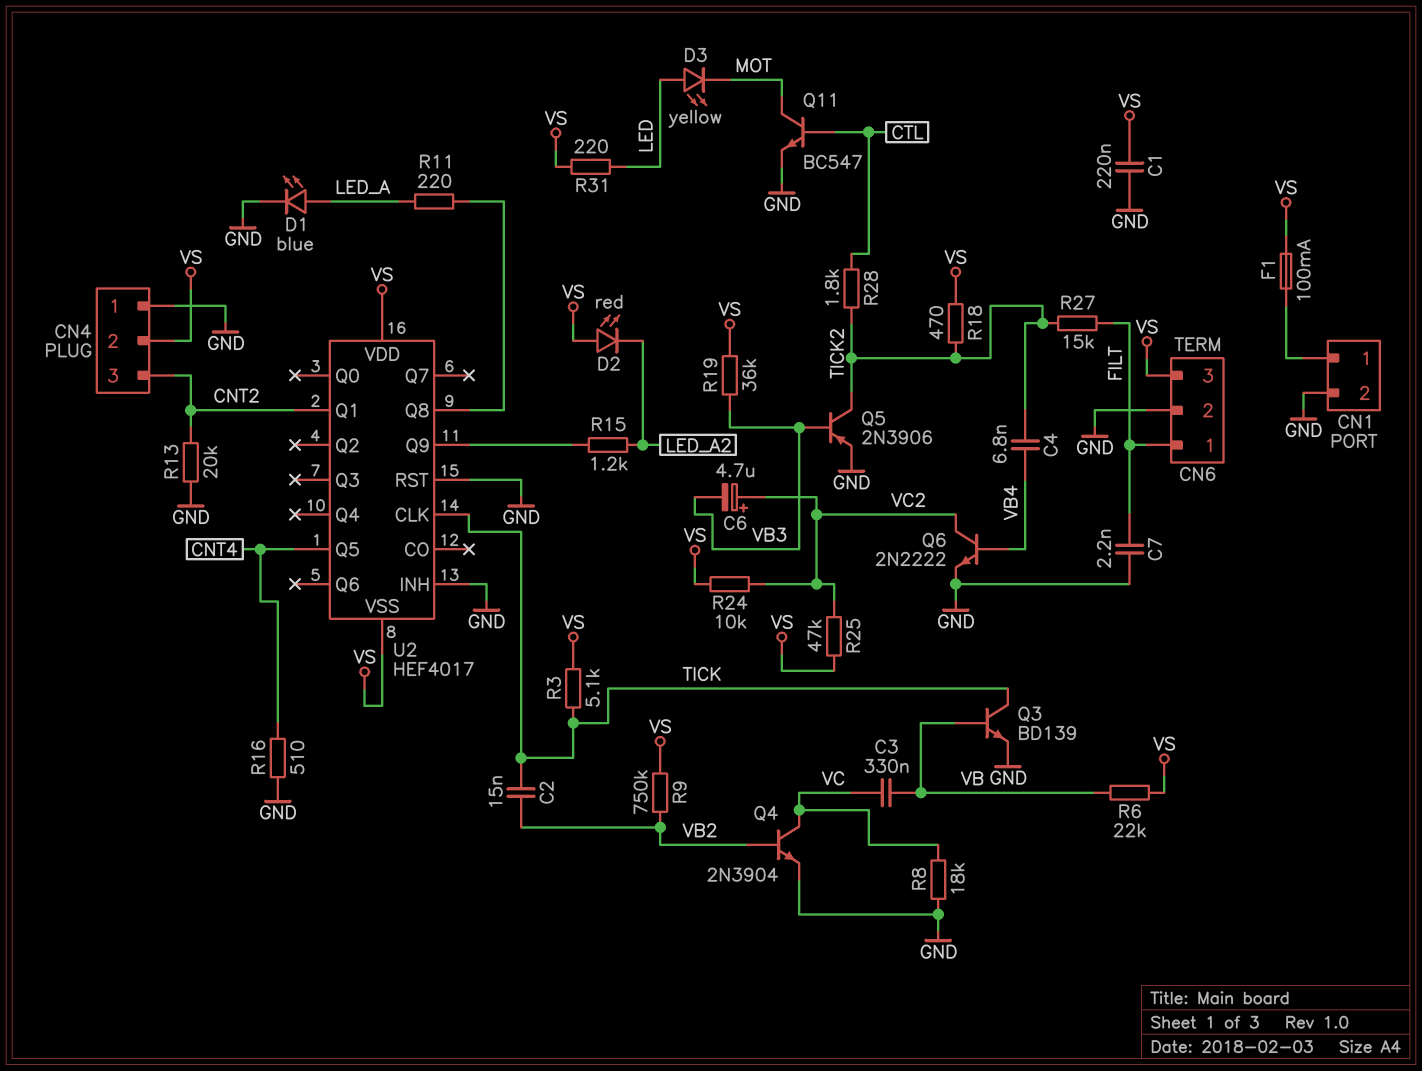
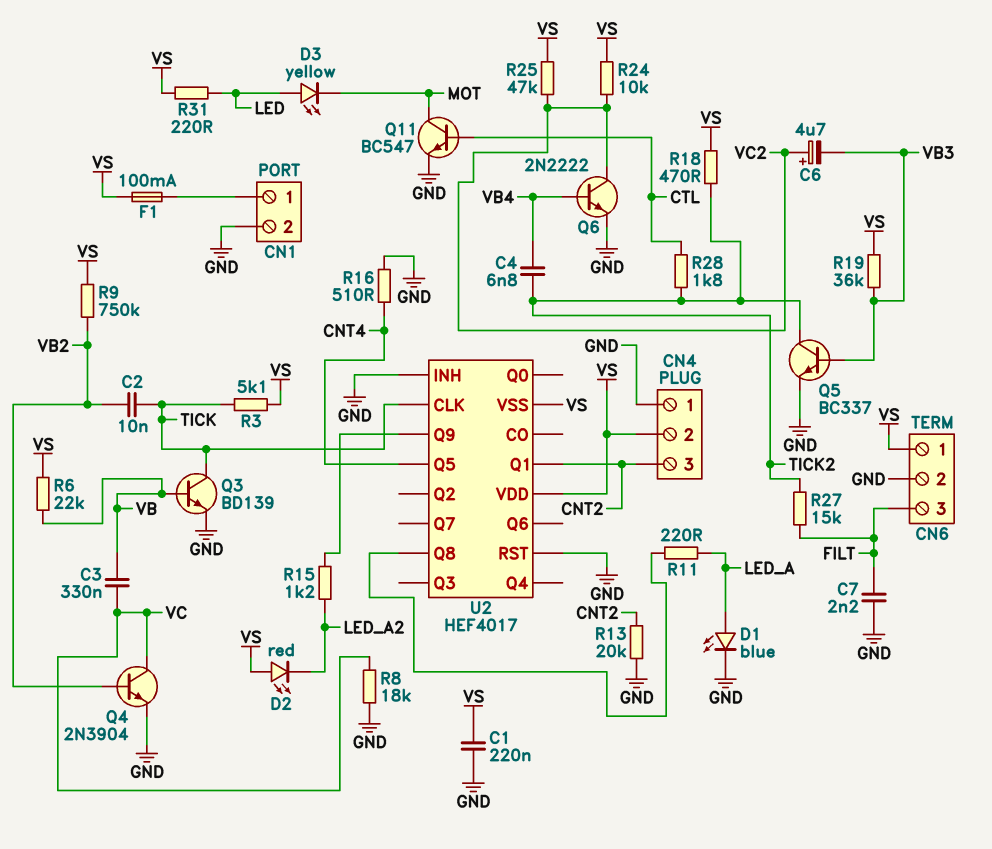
C2: 15nF (TICK, VB2) -> 10nF (TICK, VB2)
CN6 pin 1: FILT -> VS
CN6 pin 3: VS -> FILT
Q5: PNP 2N3906 (B VB3, C TICK2, E GND) -> NPN BC337 (B VB3, C TICK2, E GND)

